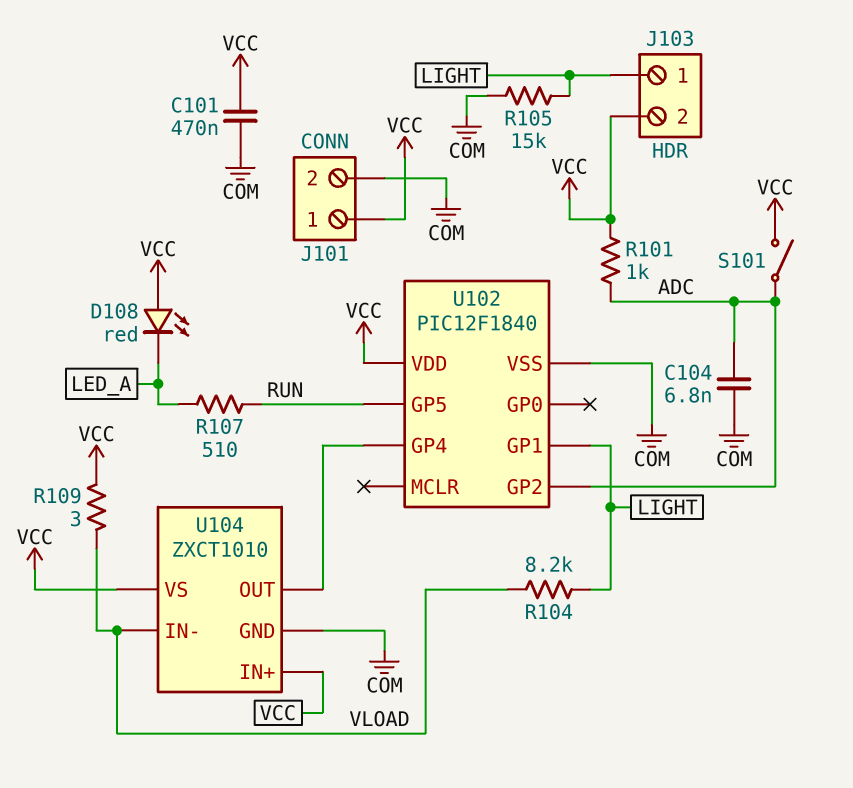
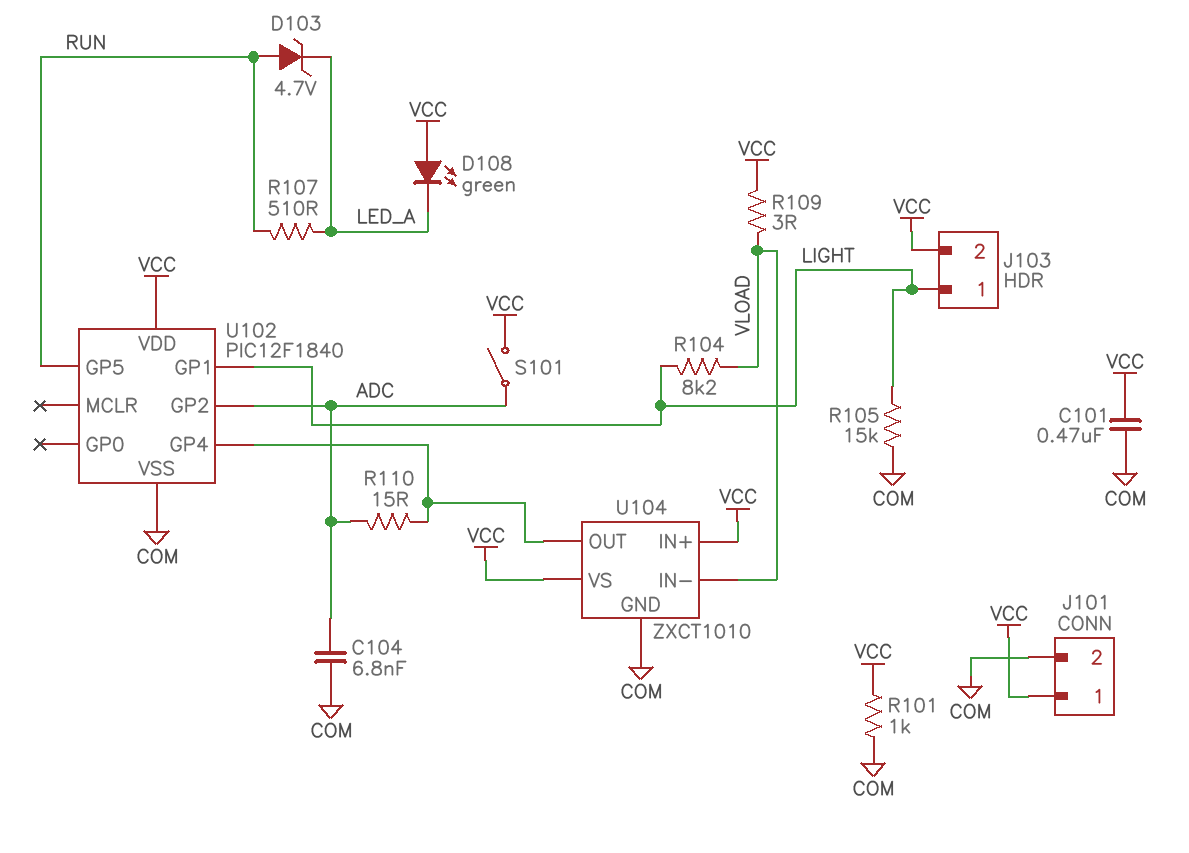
D103: none -> zener 4.7V (A RUN, K LED_A)
D108: LED red (A VCC, K LED_A) -> LED green (A VCC, K LED_A)
R101: 1k (ADC, VCC) -> 1k (COM, VCC)
R110: none -> 15 (ADC, U102/GP4)

